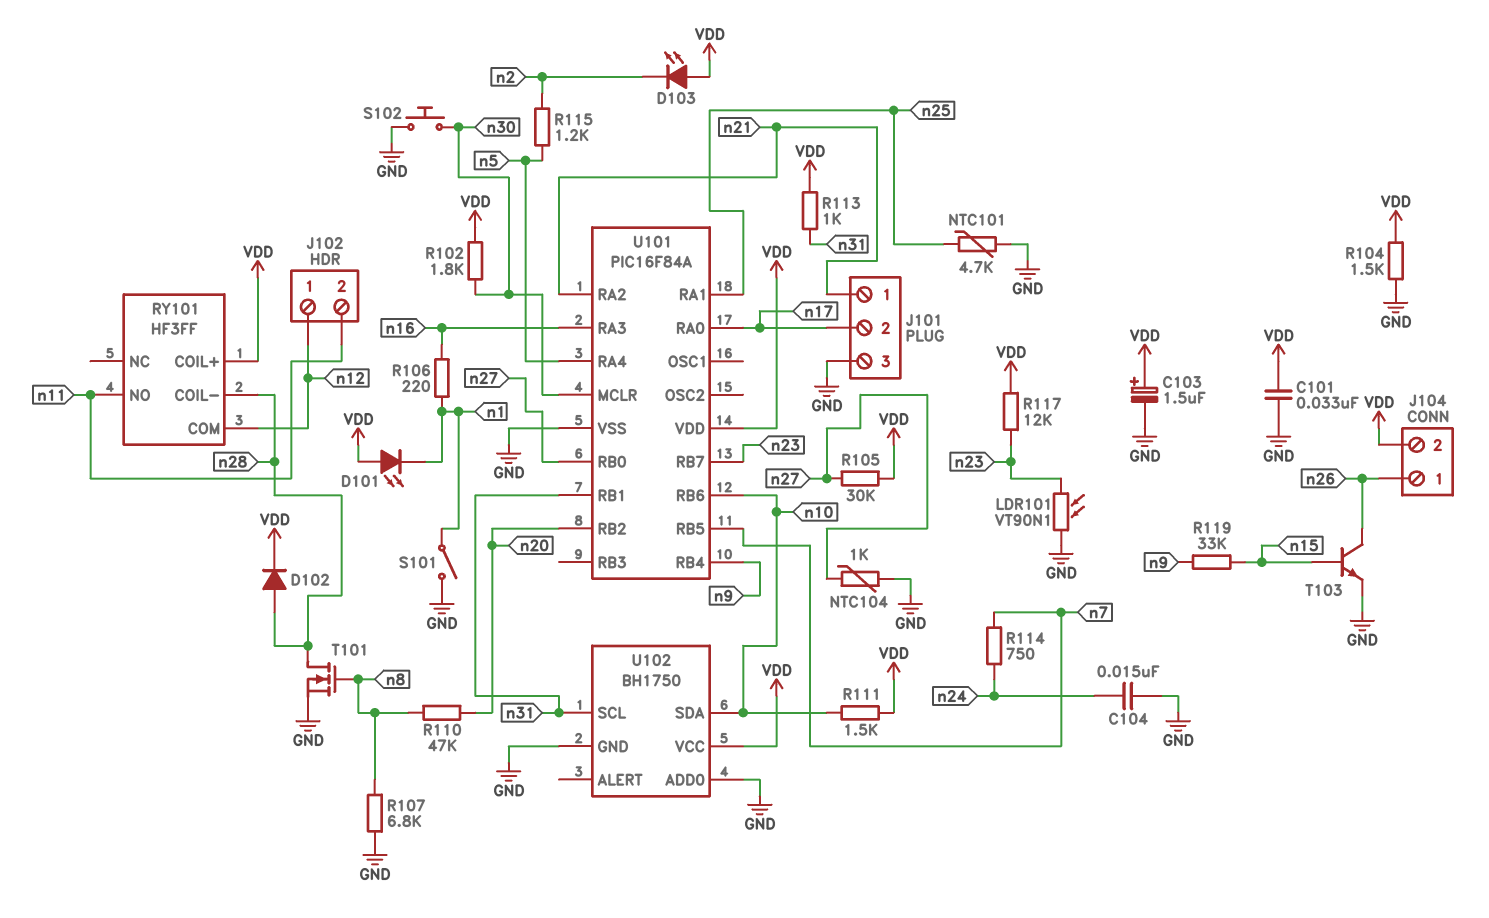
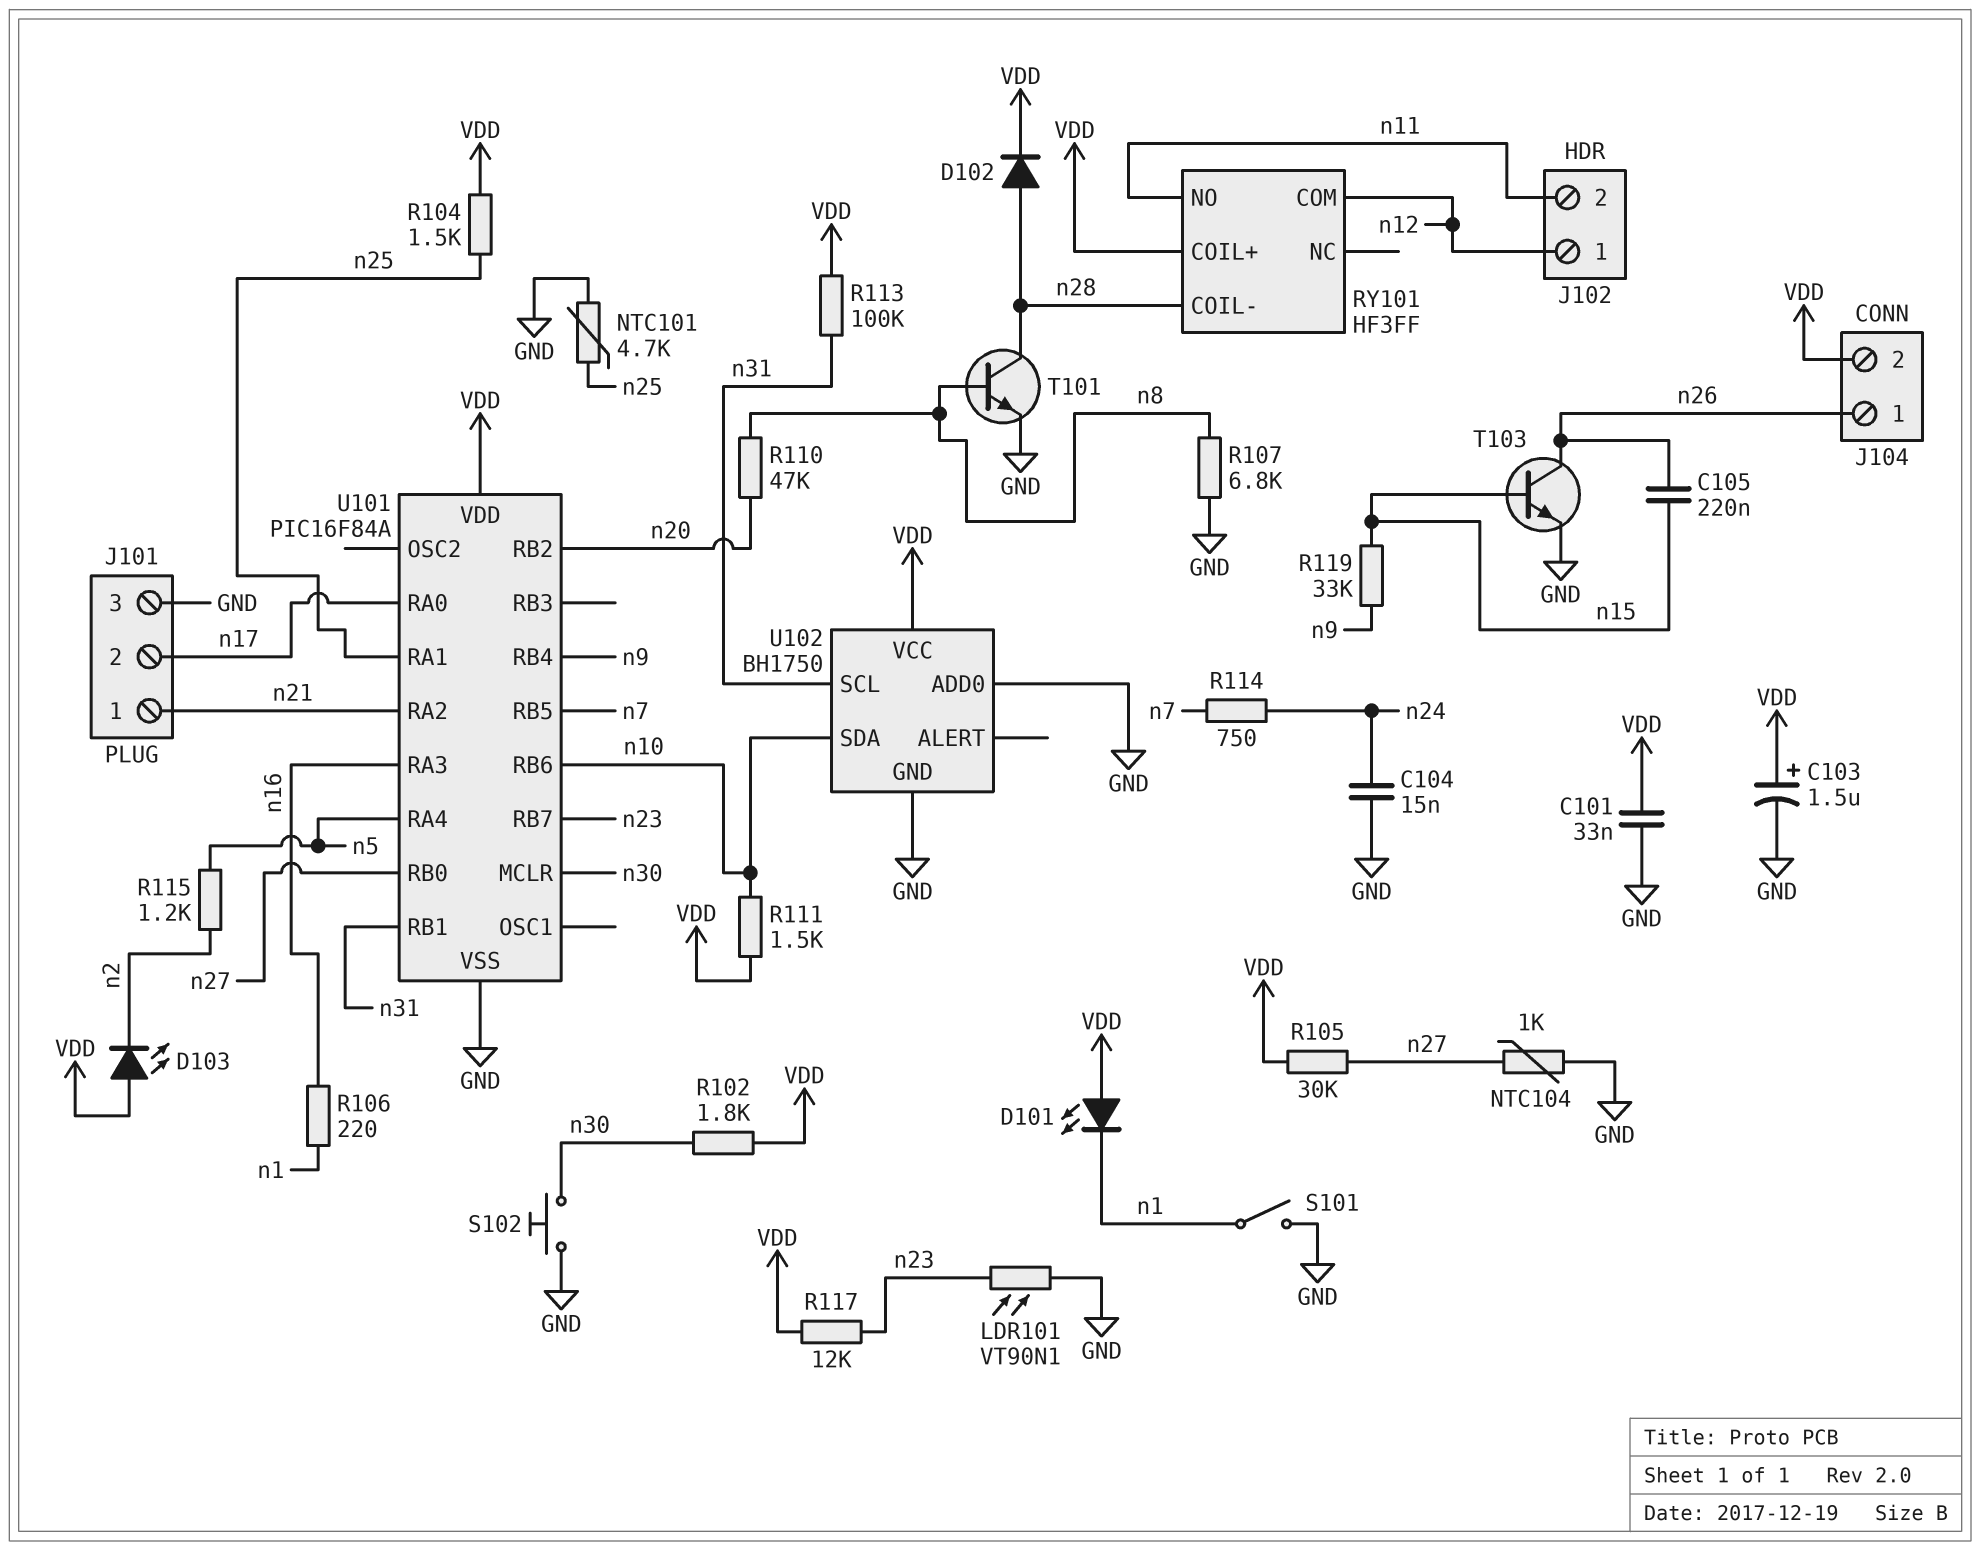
C105: none -> 220nF (n15, n26)
R104: 1.5k (GND, VDD) -> 1.5k (VDD, n25)
R113: 1k (VDD, n31) -> 100k (VDD, n31)
T101: NMOS (G n8, D n28, S GND) -> NPN (B n8, C n28, E GND)

